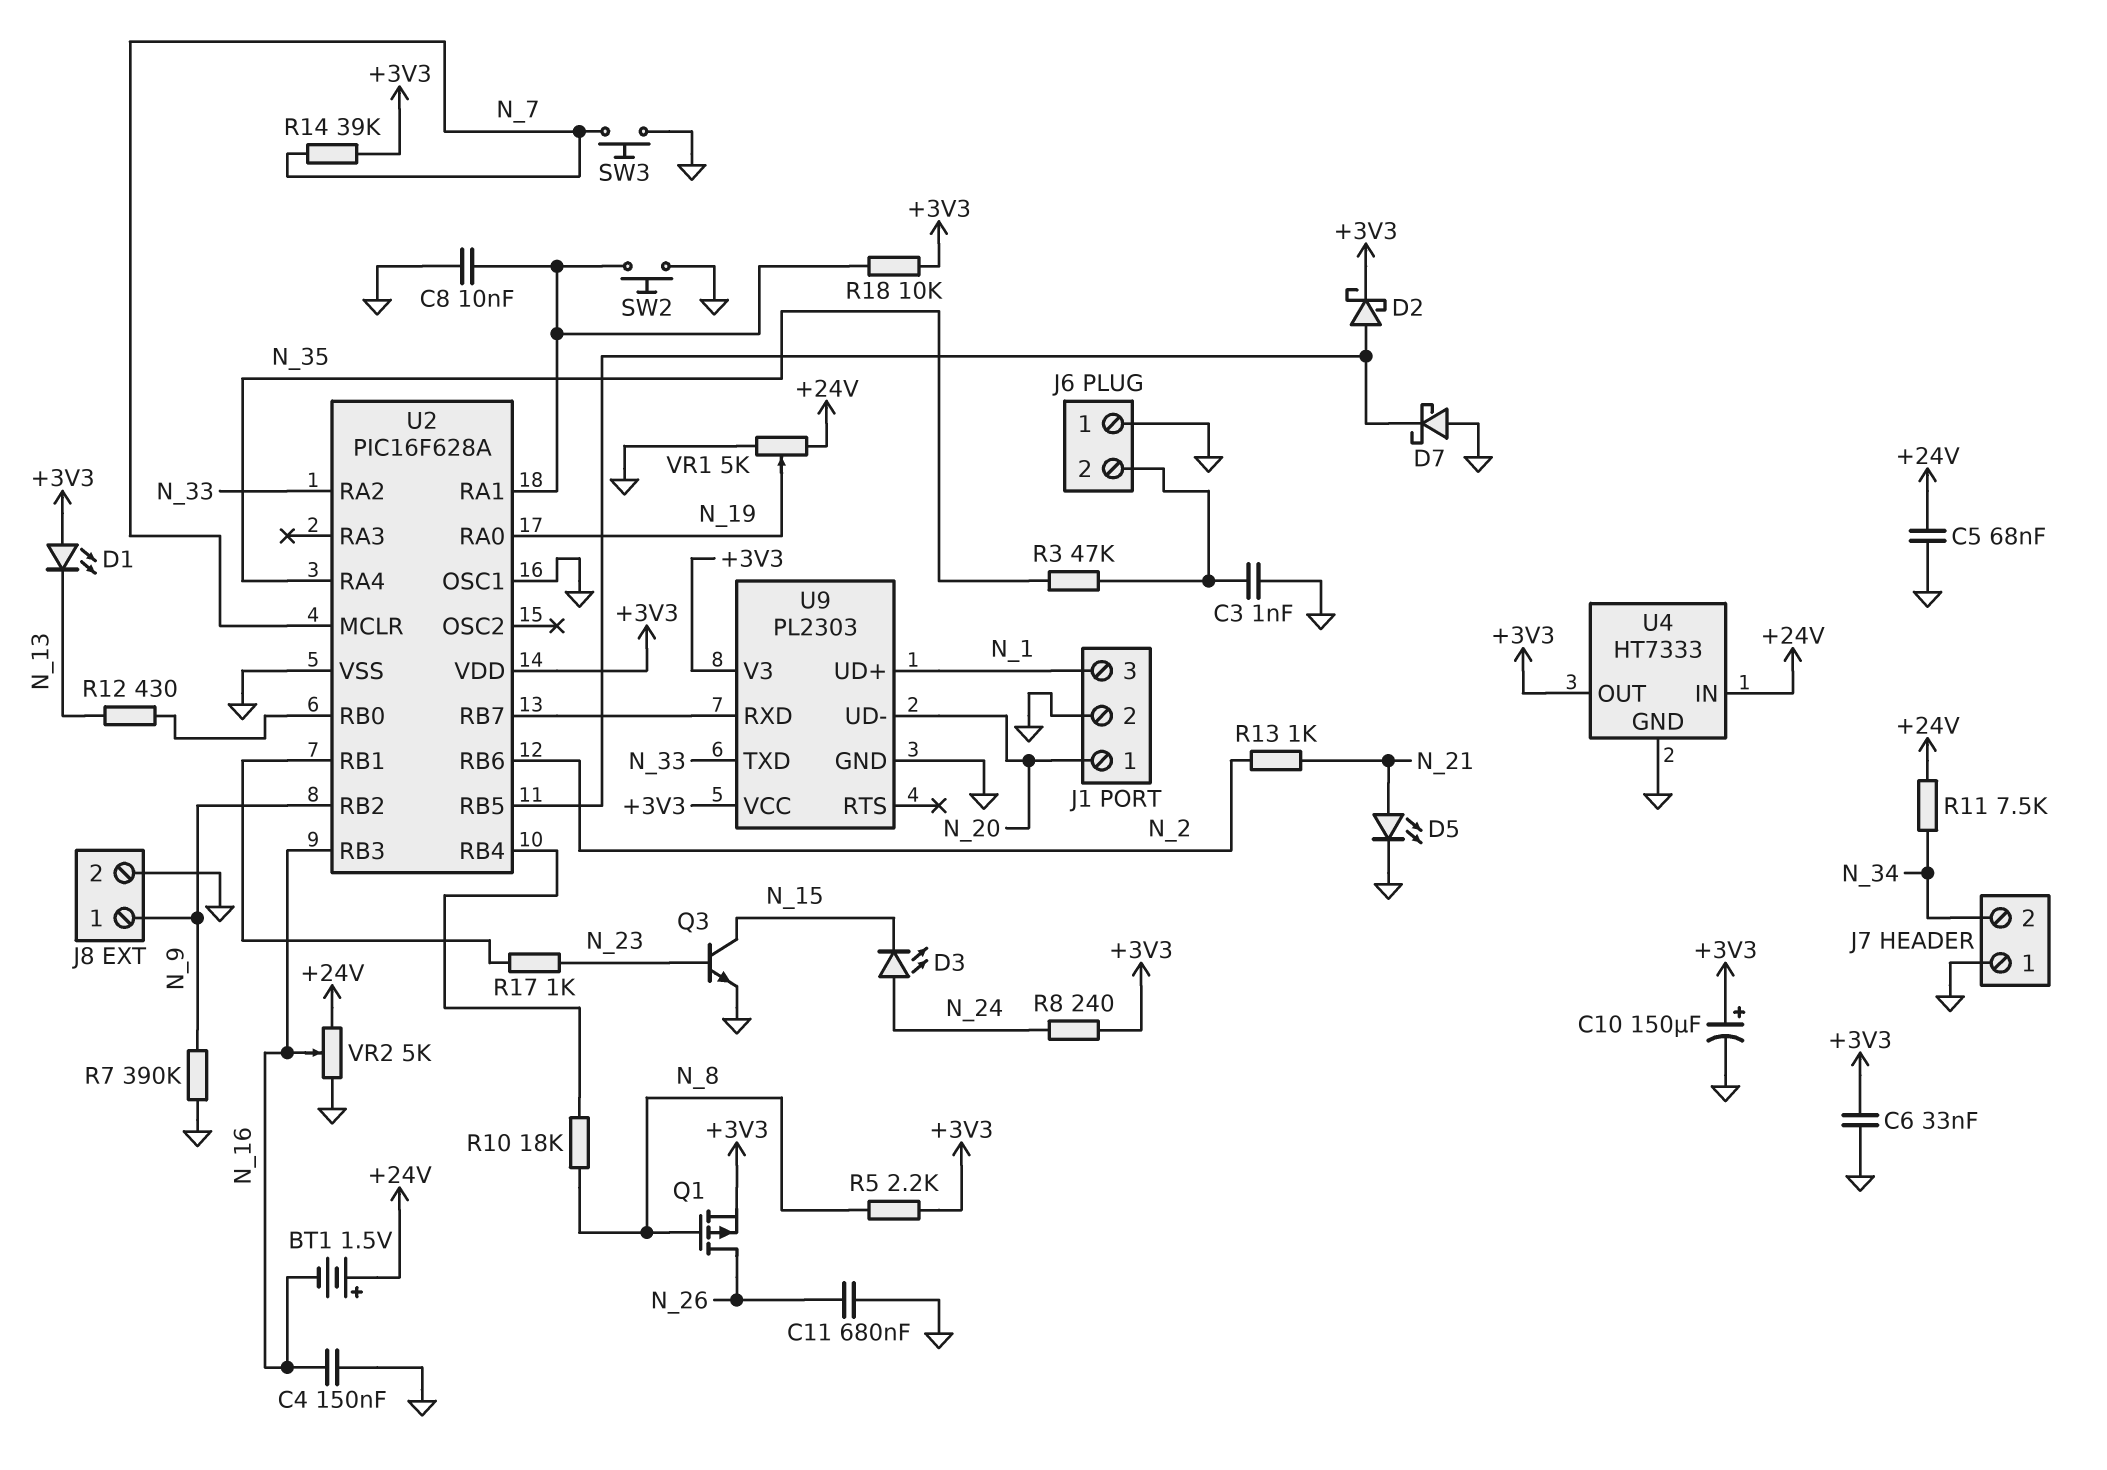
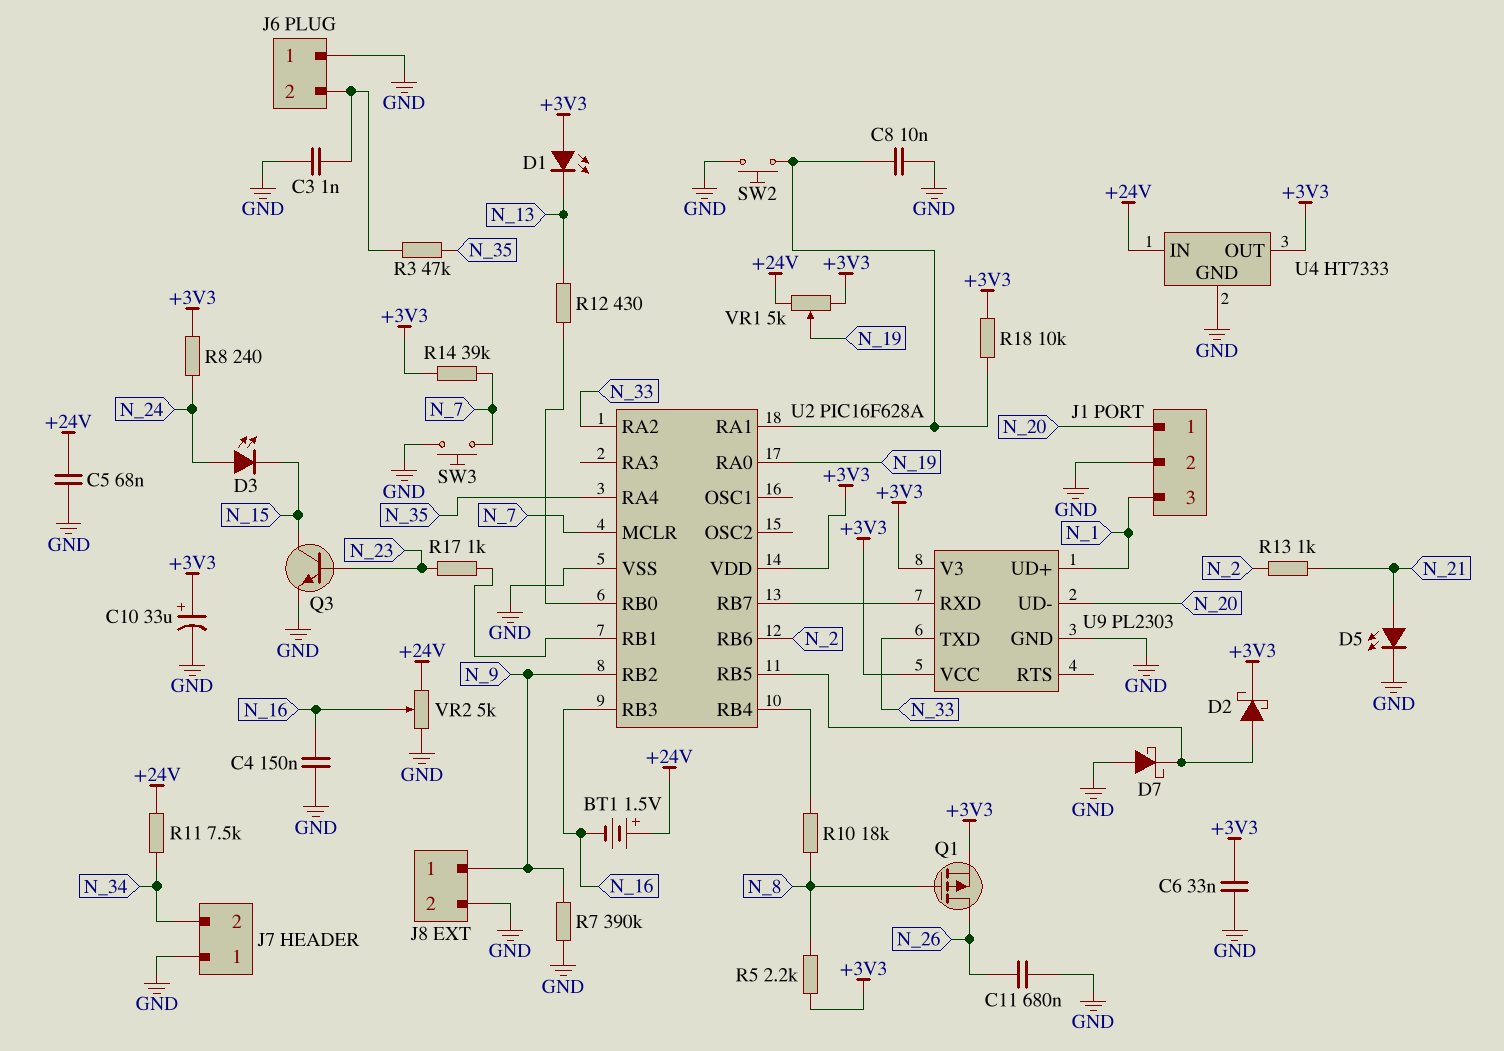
C10: 150uF (plus +3V3, minus GND) -> 33uF (plus +3V3, minus GND)
U2 pin OSC1: GND -> none
VR1: 5k (+24V, GND, wiper N_19) -> 5k (+3V3, +24V, wiper N_19)

